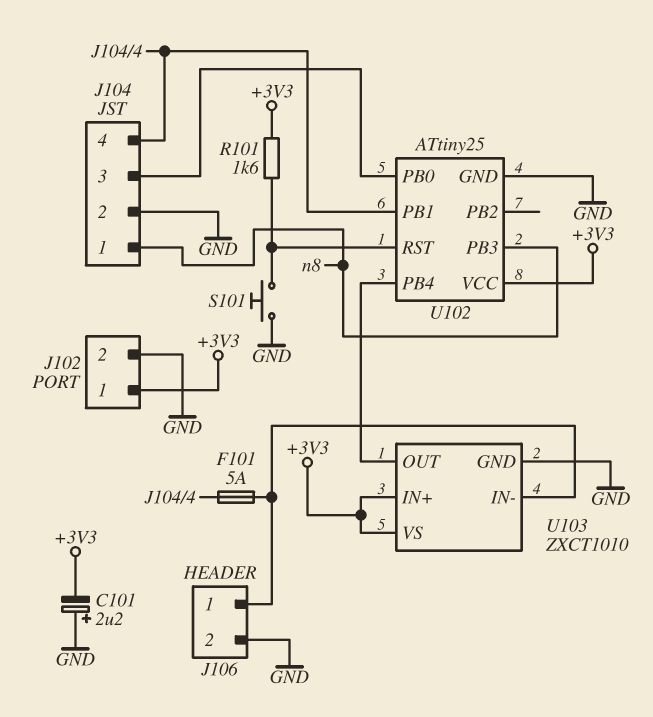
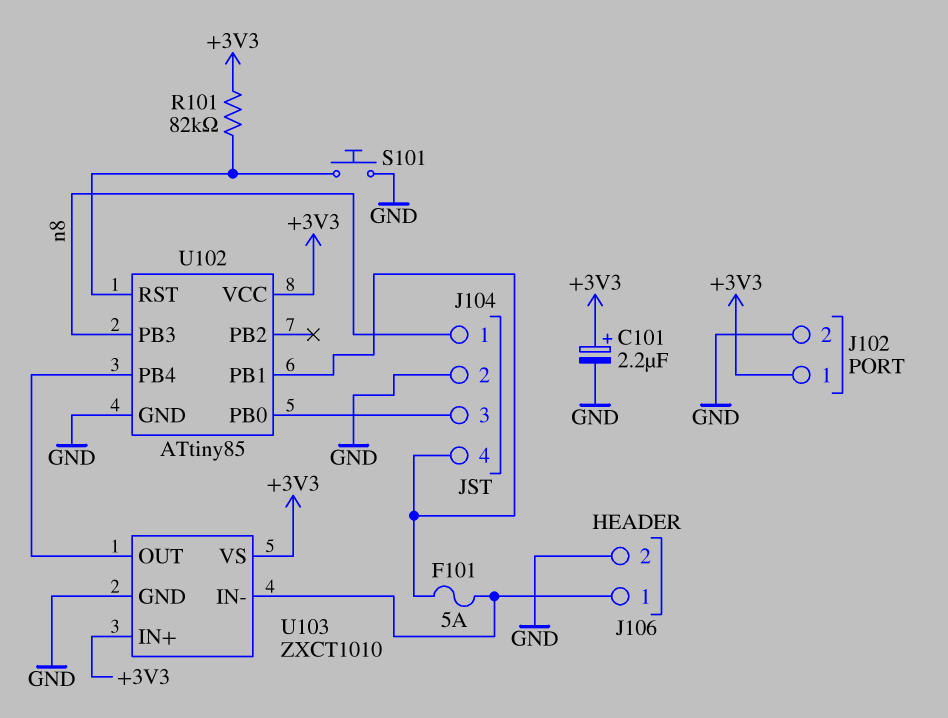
C101: 2.2uF (plus GND, minus +3V3) -> 2.2uF (plus +3V3, minus GND)
R101: 1.6k (+3V3, U102/RST) -> 82k (+3V3, U102/RST)
U102: ATtiny25 -> ATtiny85

